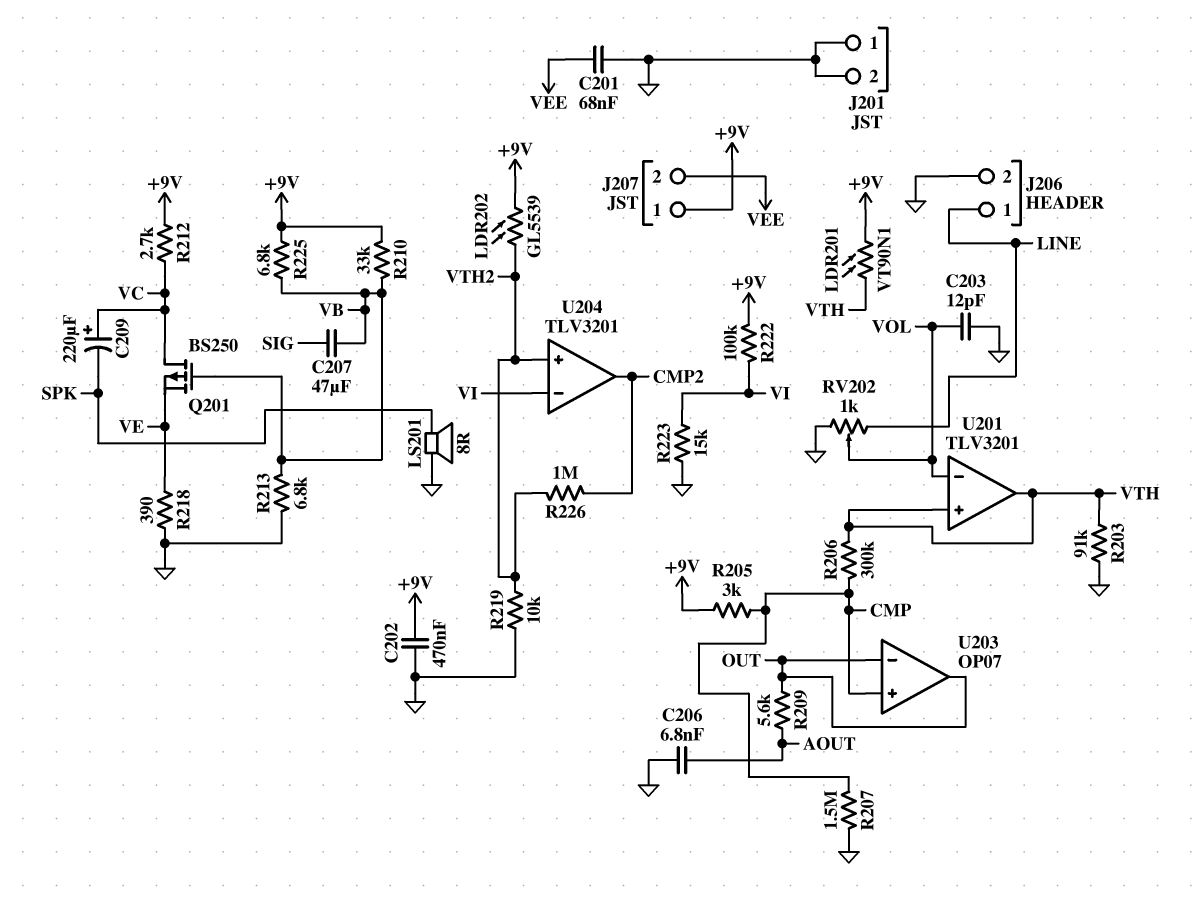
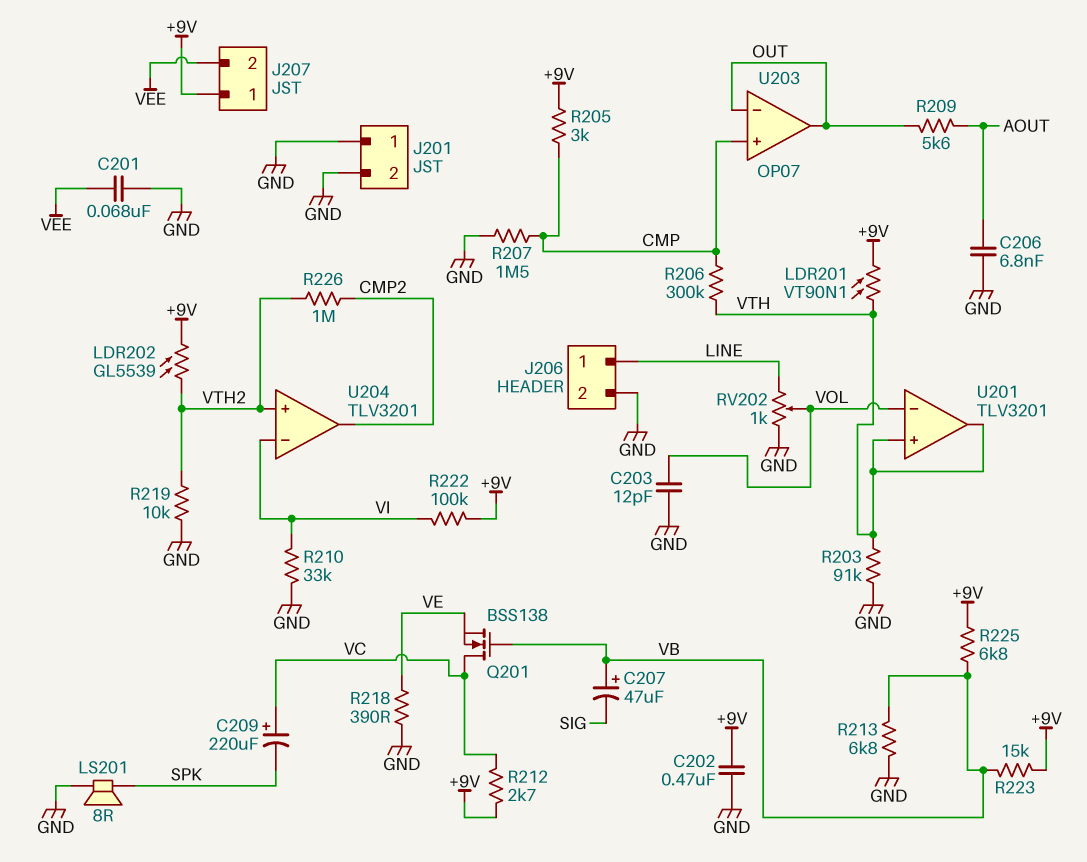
C207: 47uF (SIG, VB) -> 47uF (plus VB, minus SIG)
Q201: PMOS BS250 (G VB, D VC, S VE) -> NMOS BSS138 (G VB, D VC, S VE)
R210: 33k (+9V, VB) -> 33k (GND, VI)
R223: 15k (GND, VI) -> 15k (+9V, VB)

